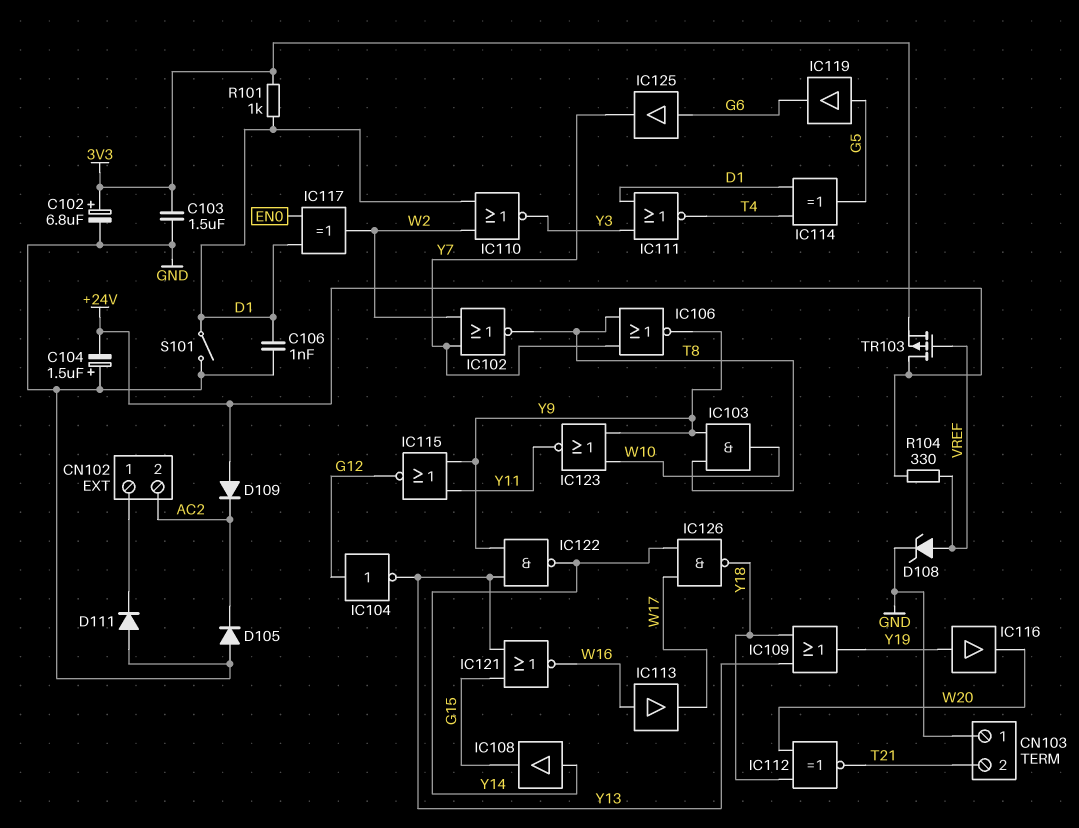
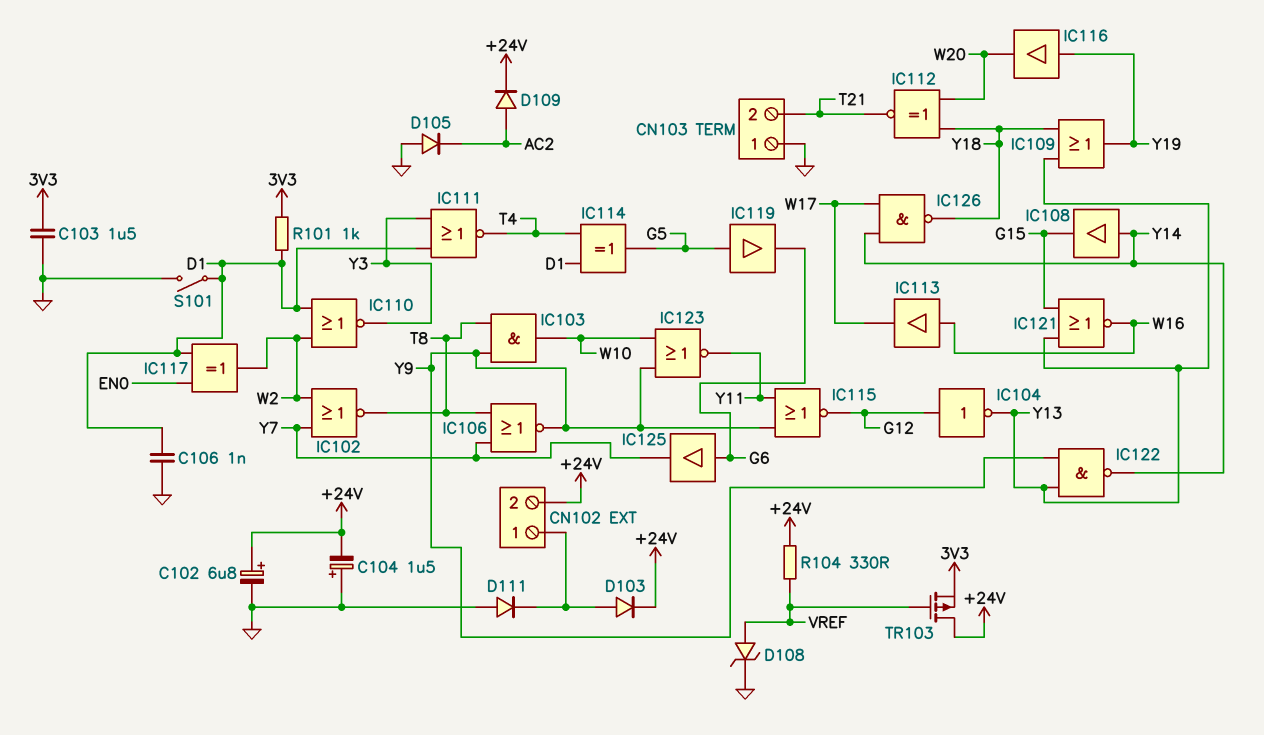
C102: 6.8uF (plus 3V3, minus GND) -> 6.8uF (plus +24V, minus GND)
CN102 pin 2: AC2 -> +24V
D103: none -> diode (A CN102/1, K +24V)
D109: diode (A +24V, K AC2) -> diode (A AC2, K +24V)

